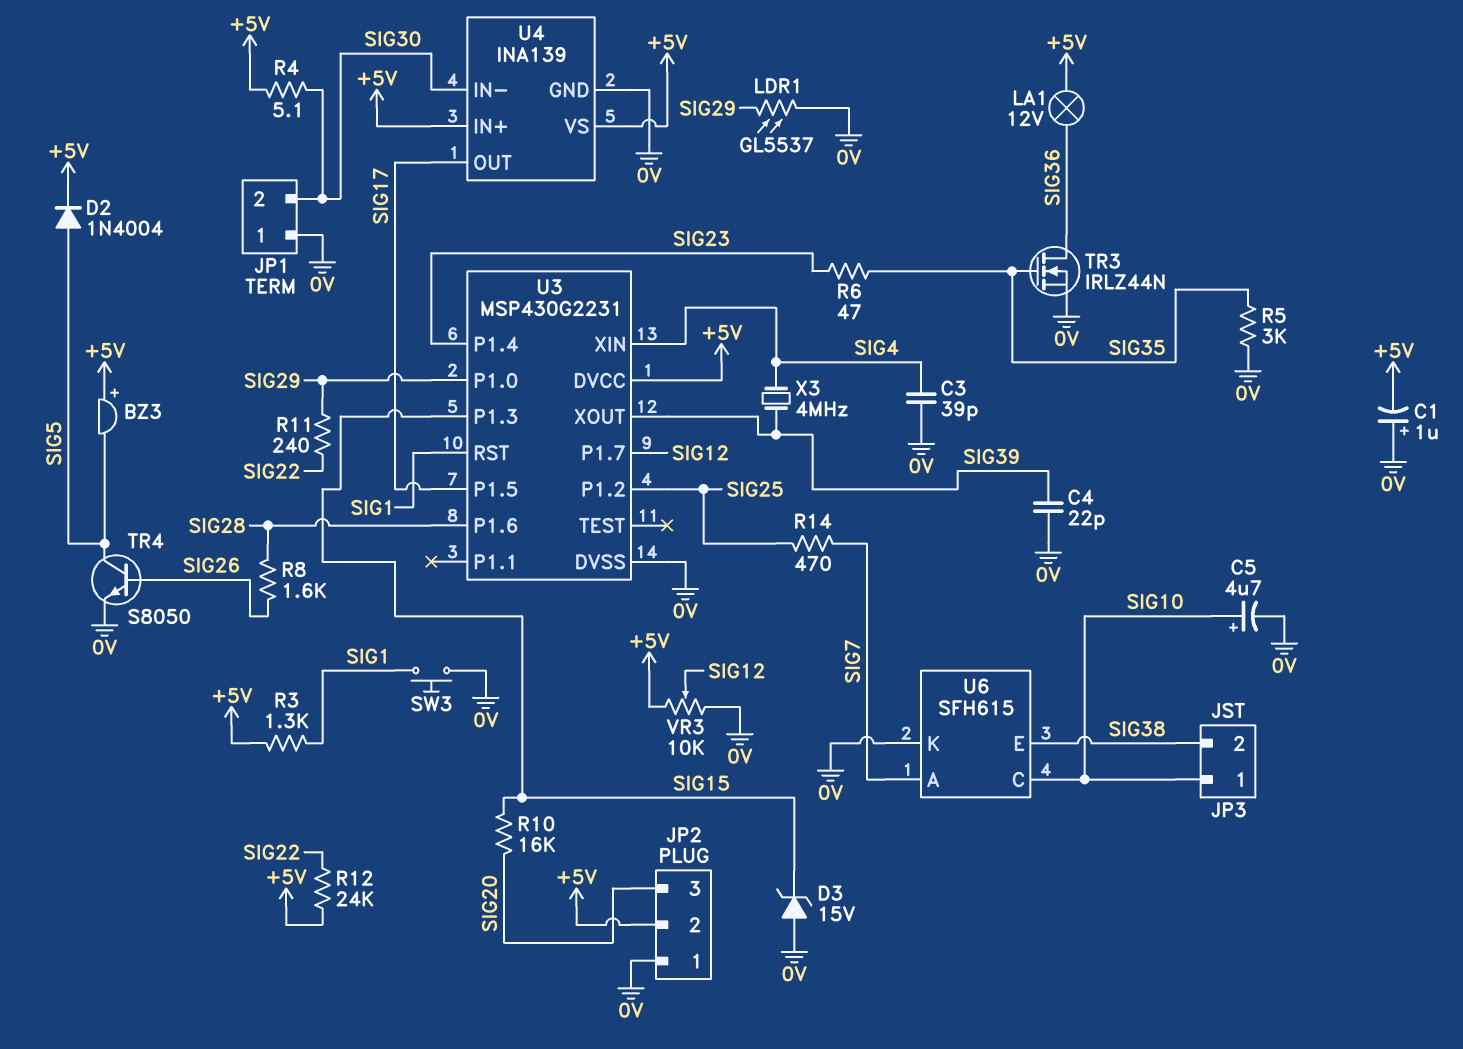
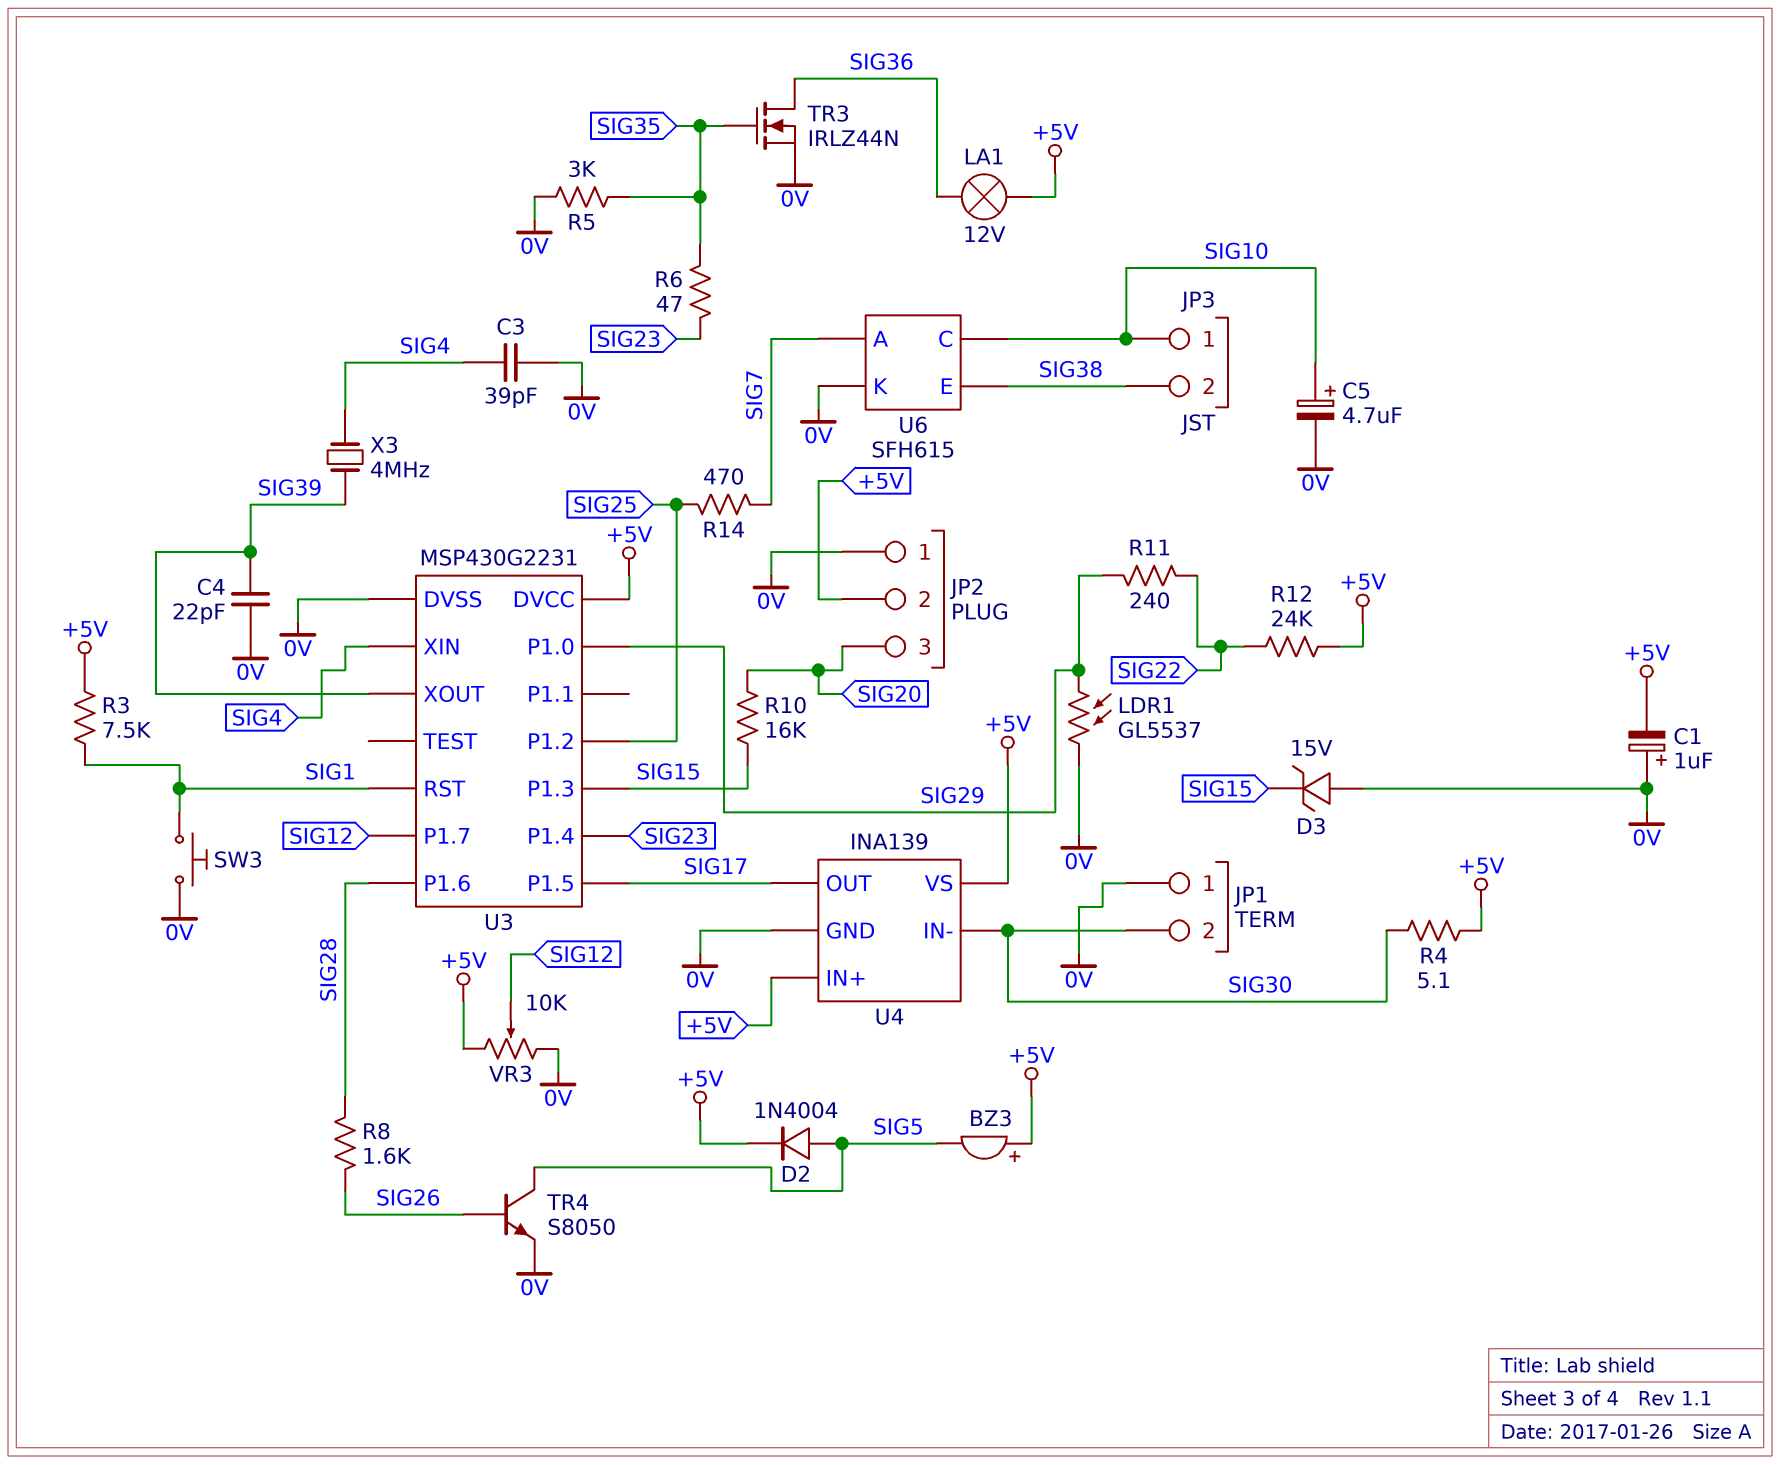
R3: 1.3k (+5V, SIG1) -> 7.5k (+5V, SIG1)

